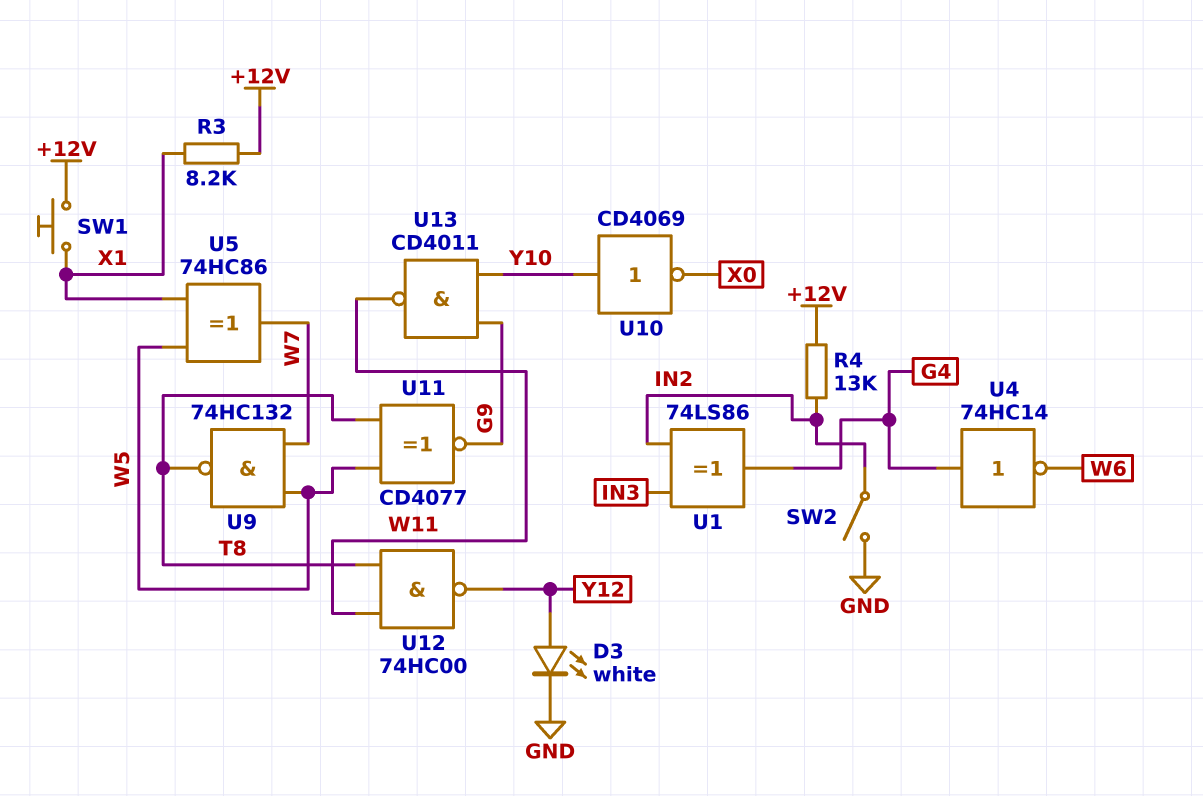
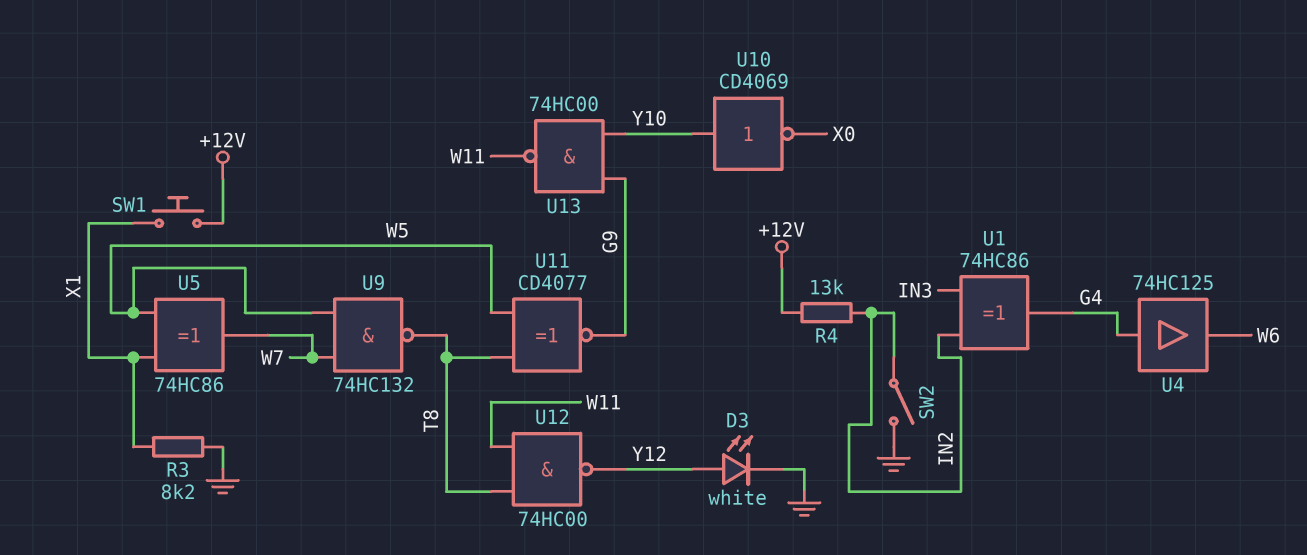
R3: 8.2k (+12V, X1) -> 8.2k (GND, X1)
U1: XOR 74LS86 (in IN2, in IN3, out G4) -> XOR 74HC86 (in IN2, in IN3, out G4)
U4: NOT 74HC14 (in G4, out W6) -> buffer 74HC125 (in G4, out W6)
U13: NAND CD4011 (in G9, in Y10, out W11) -> NAND 74HC00 (in G9, in Y10, out W11)

